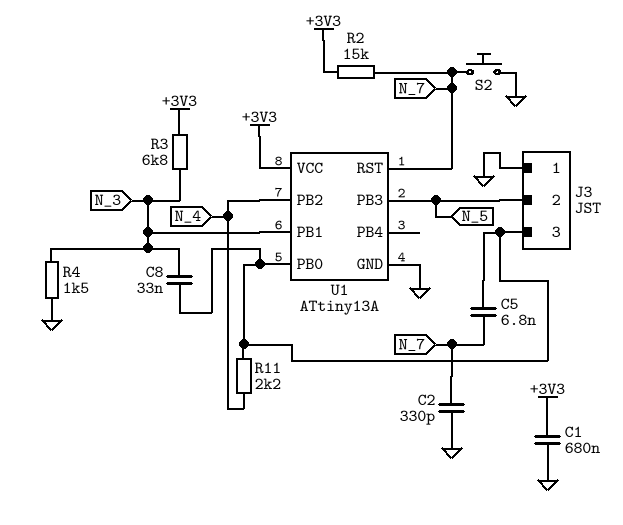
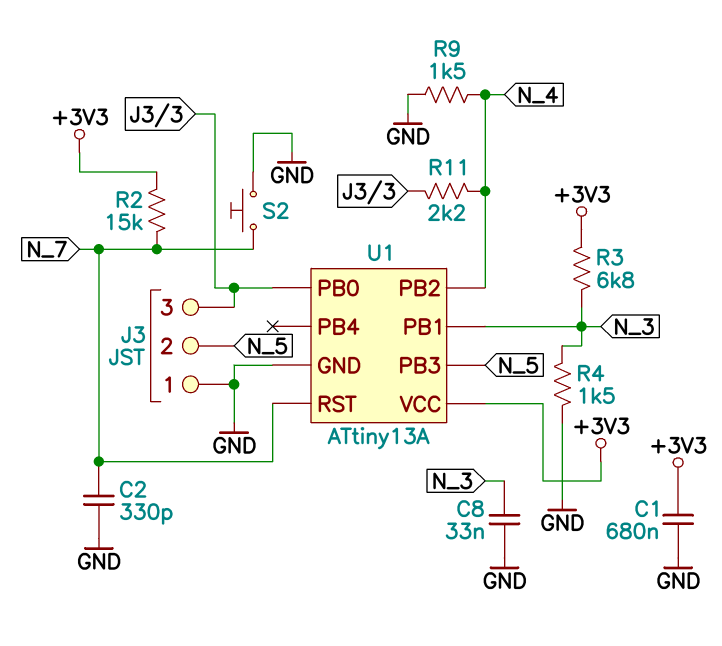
C5: 6.8nF (J3/3, N_7) -> none
C8: 33nF (J3/3, N_3) -> 33nF (GND, N_3)
R9: none -> 1.5k (GND, N_4)

